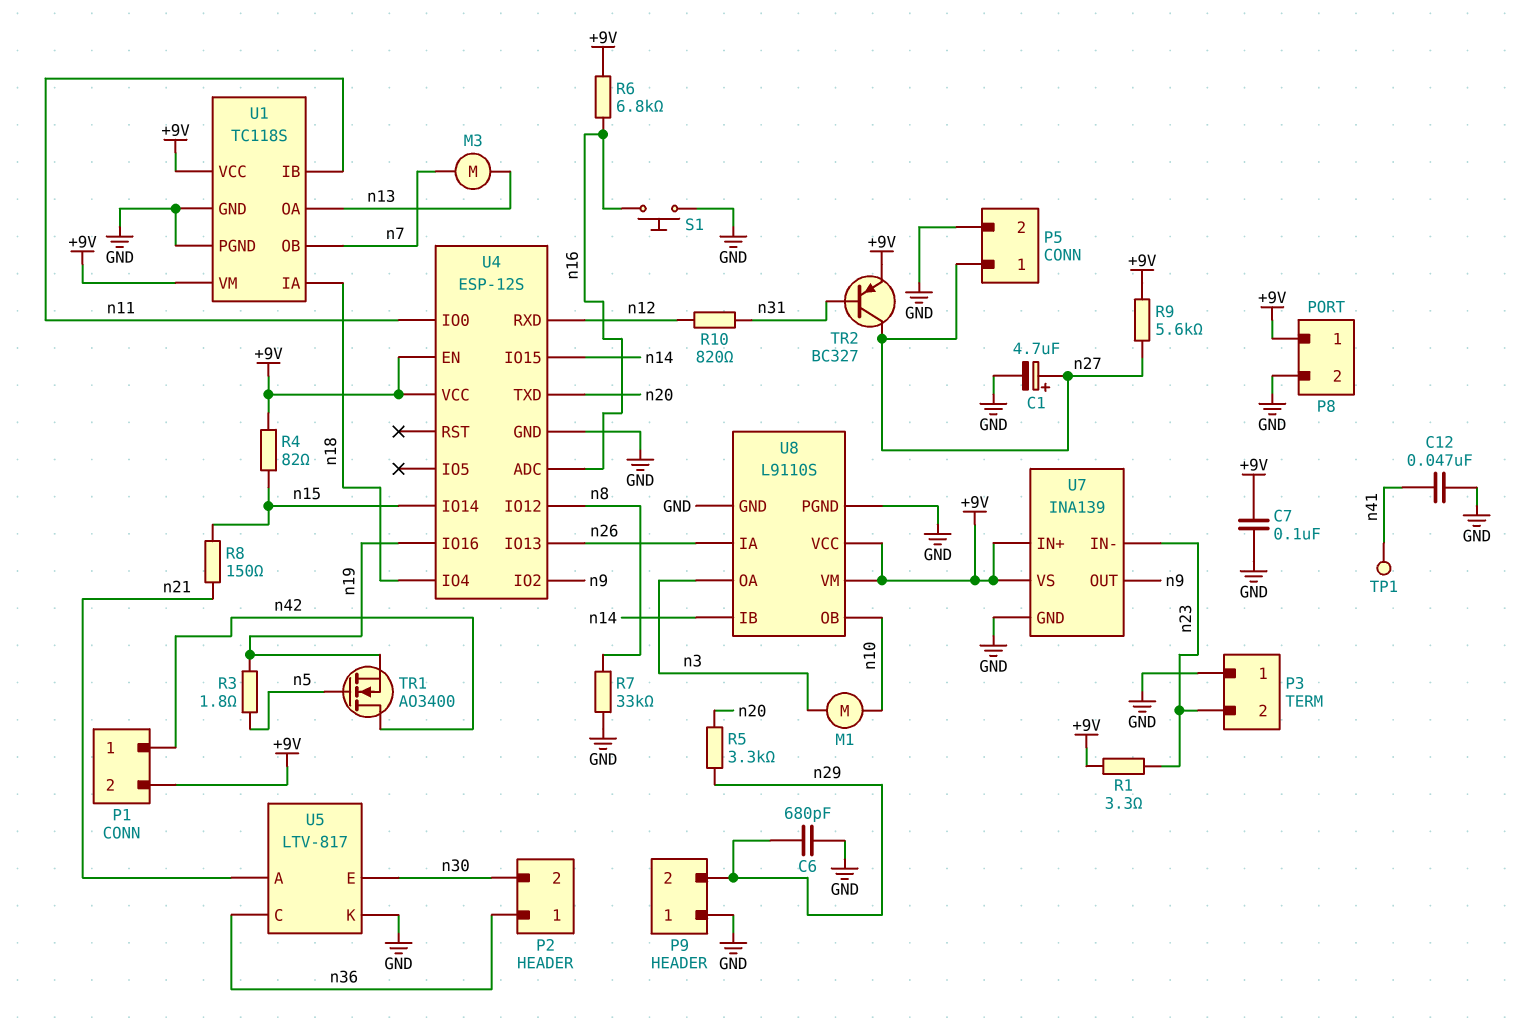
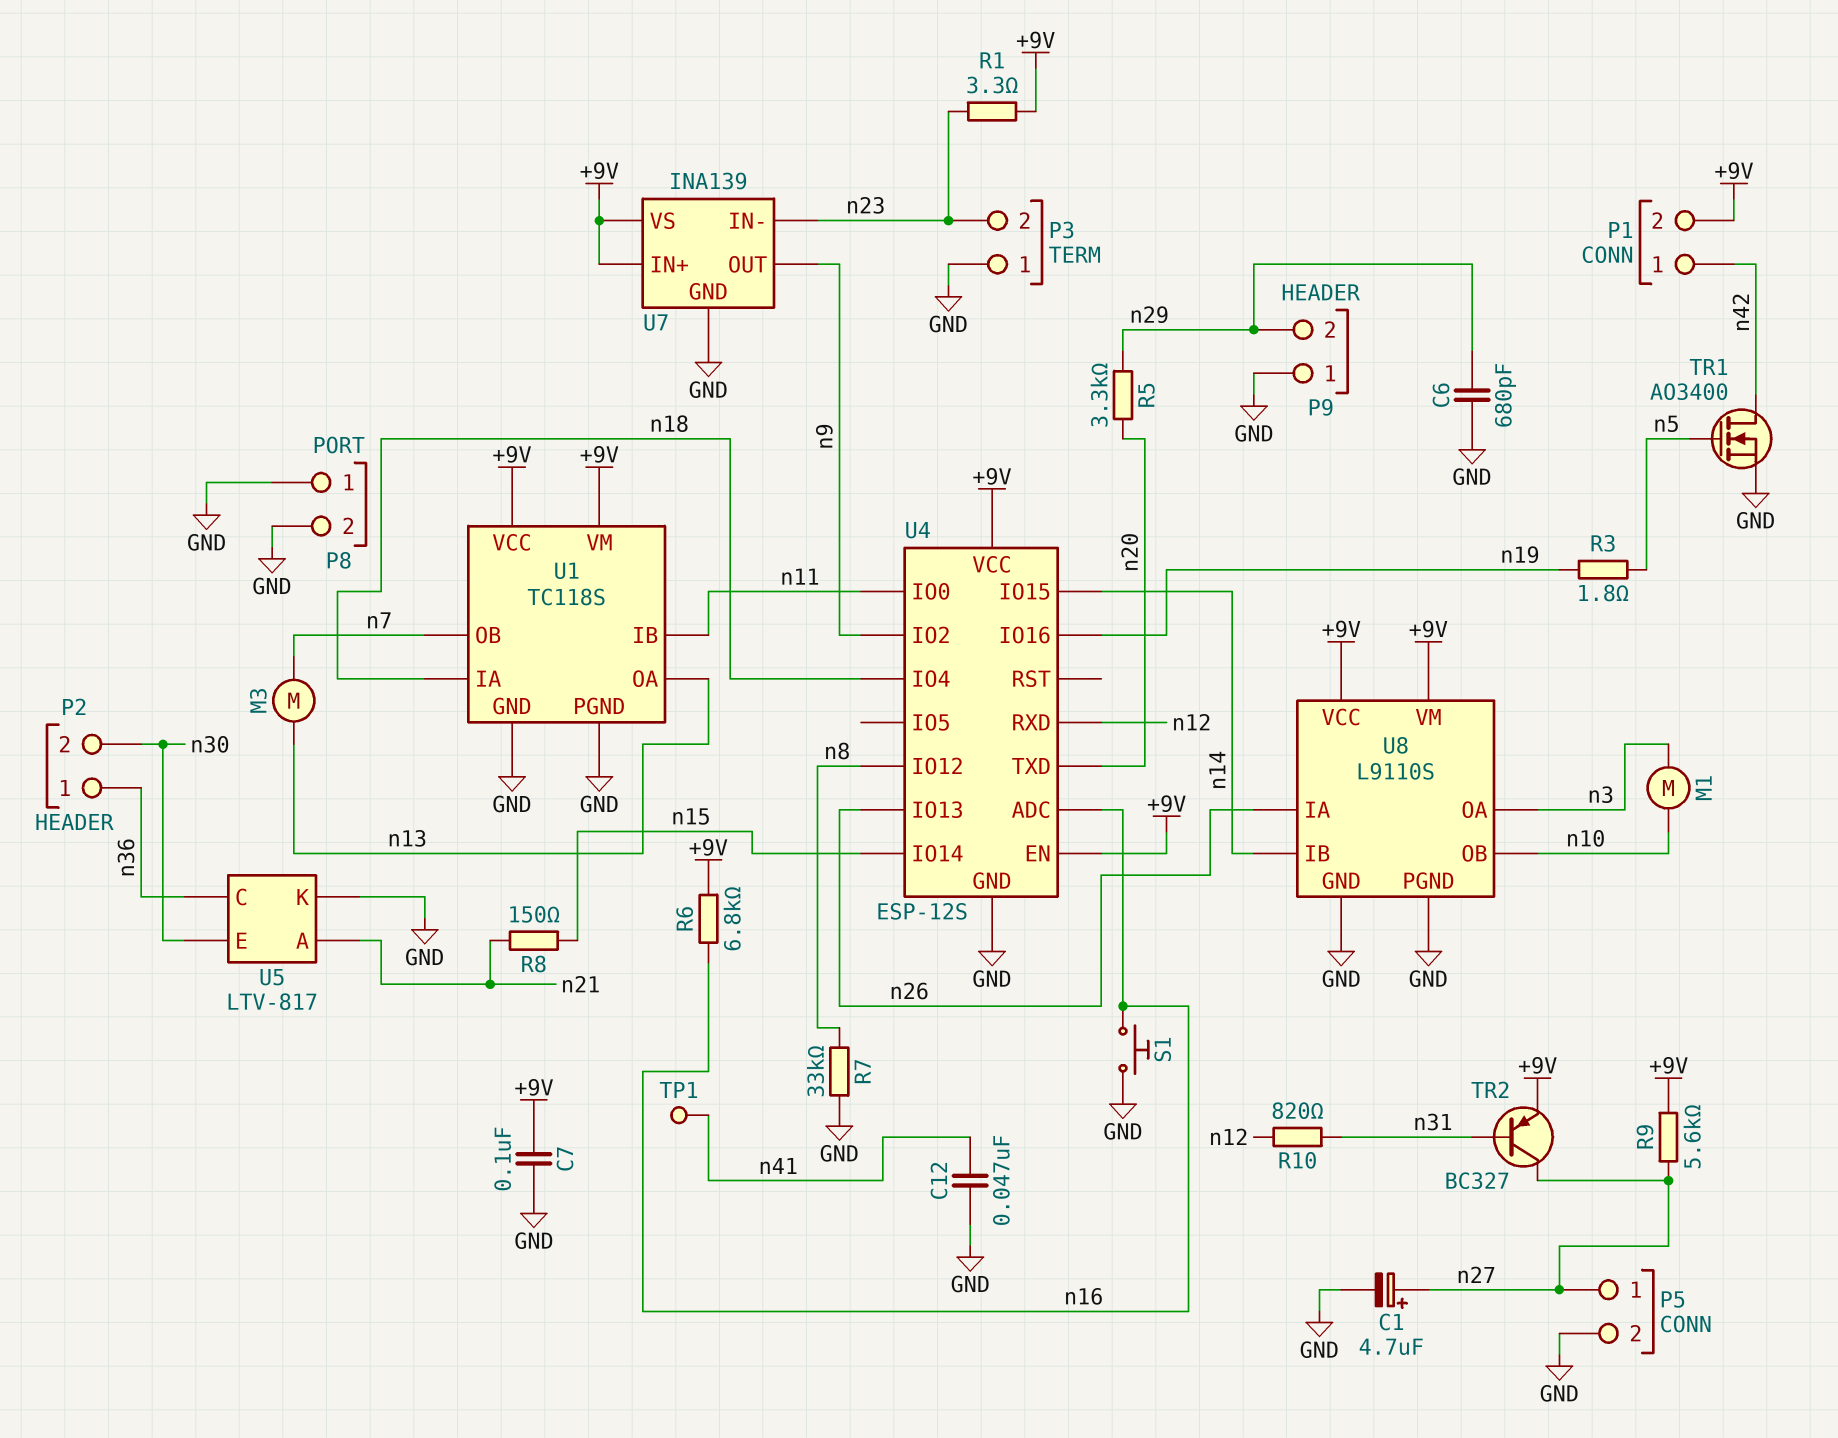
P8 pin 1: +9V -> GND
R4: 82 (+9V, n15) -> none
TR1: NMOS AO3400 (G n5, D n42, S n19) -> NMOS AO3400 (G n5, D n42, S GND)

